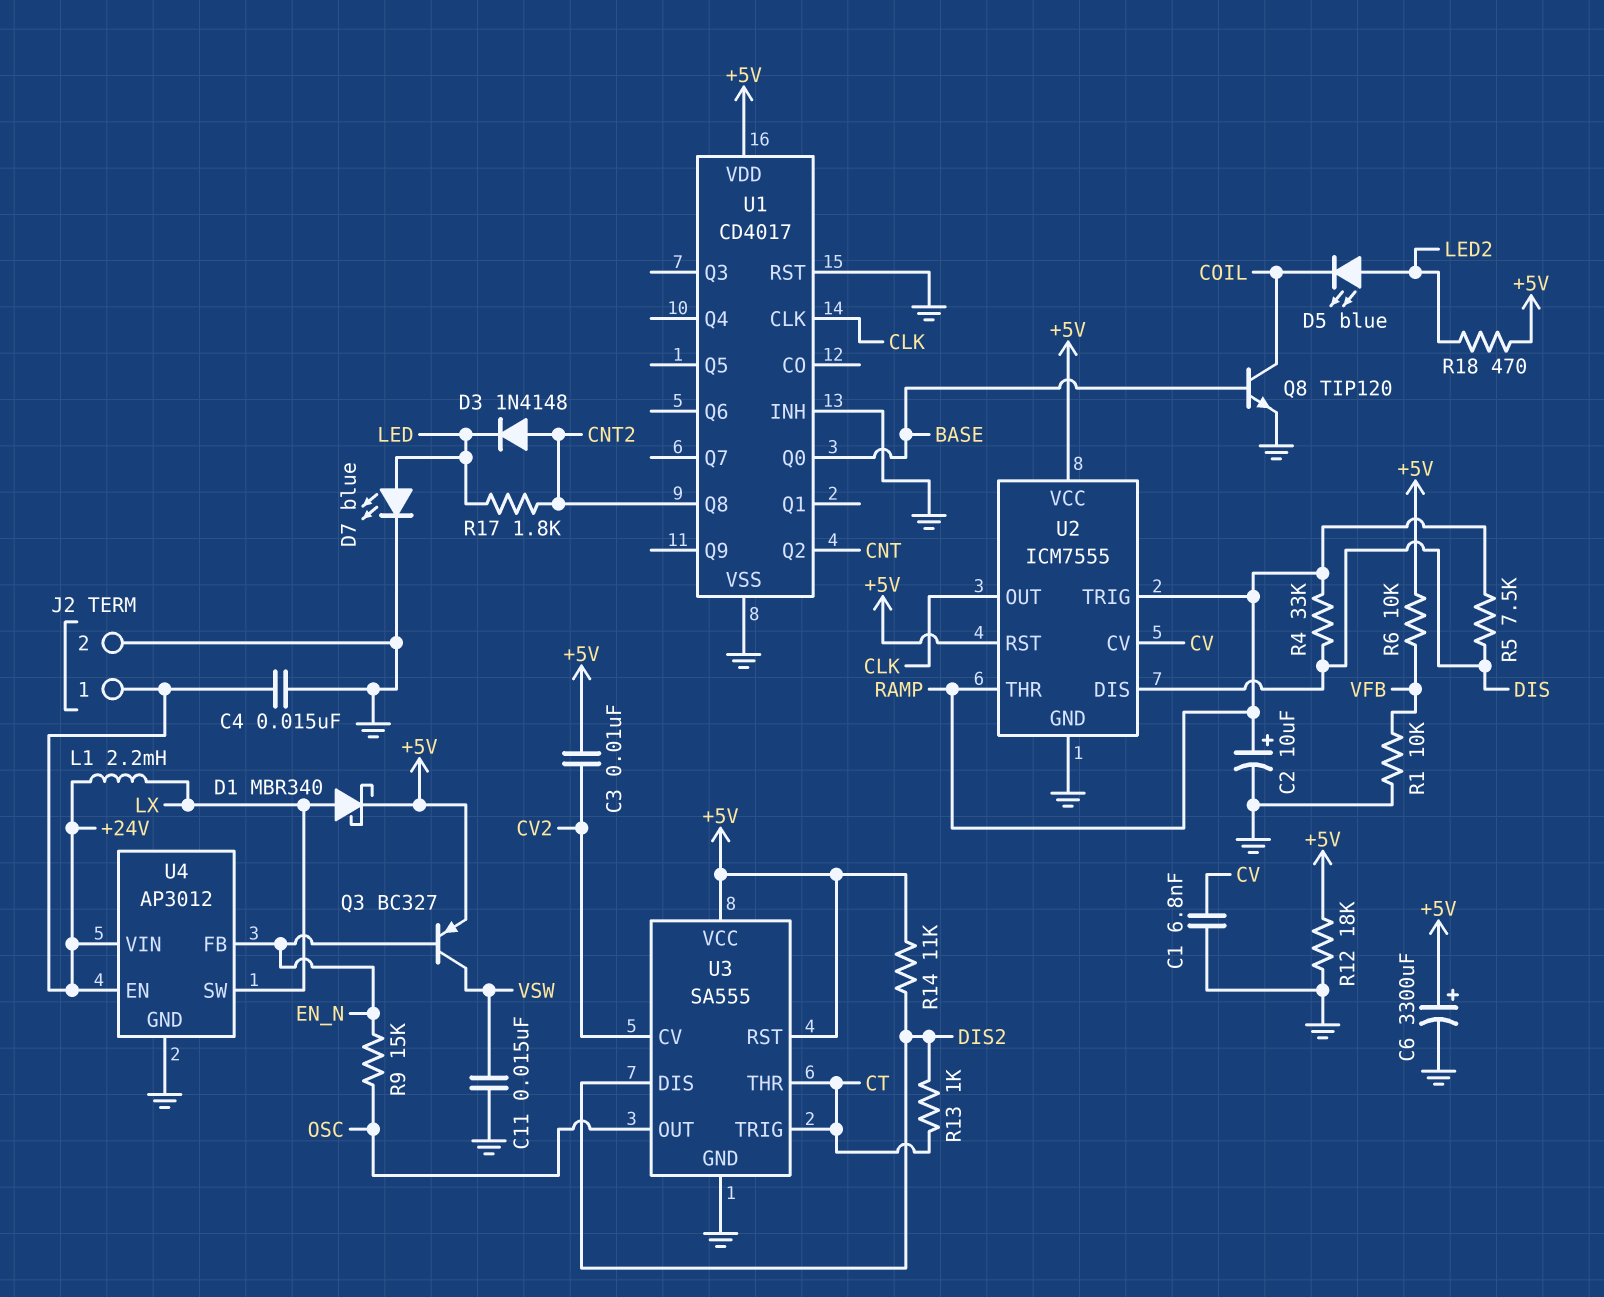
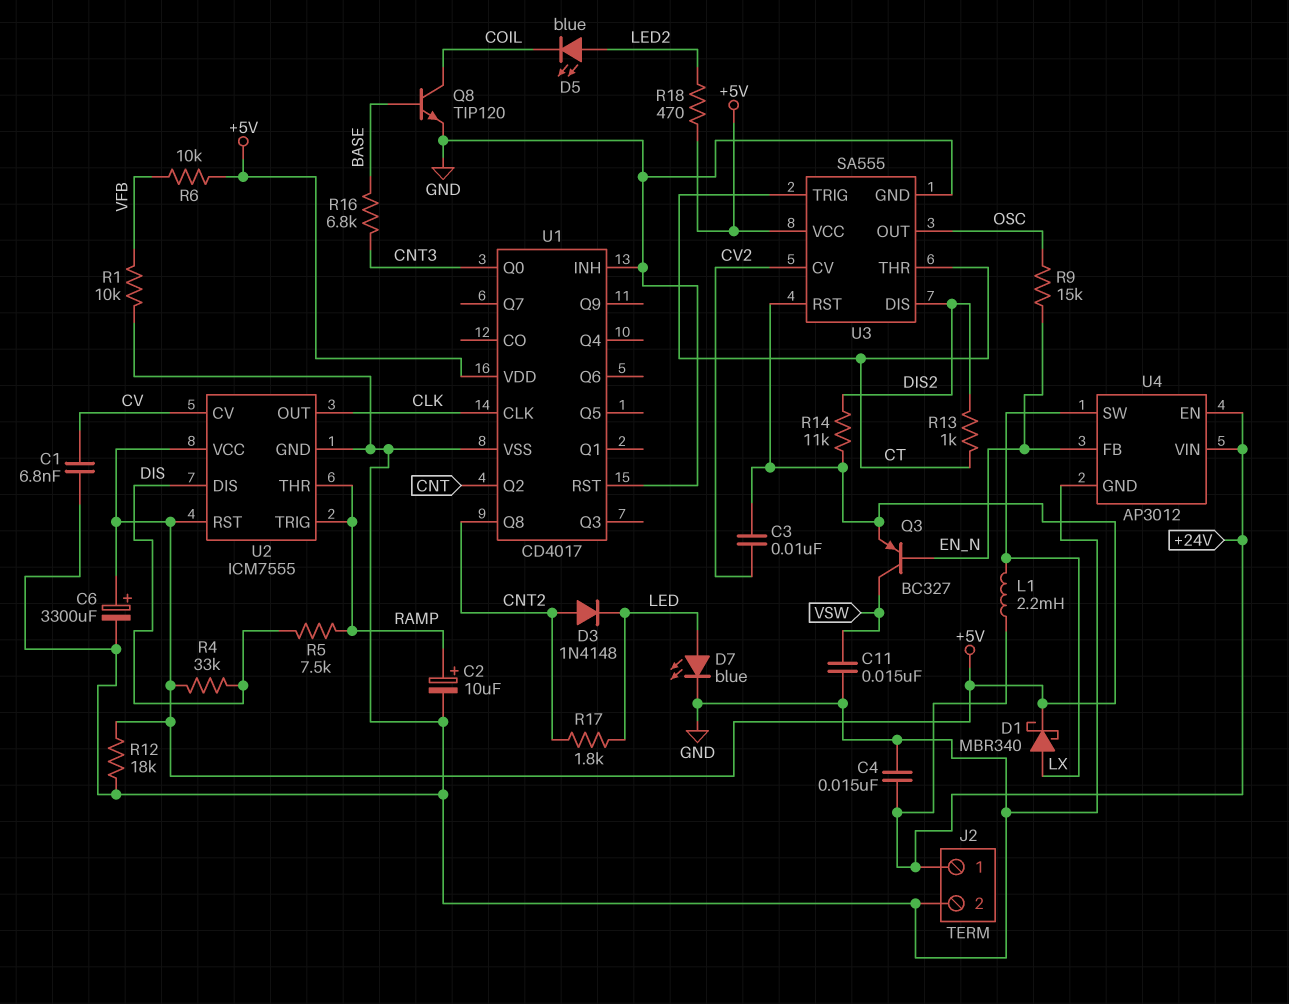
R4: 33k (DIS, RAMP) -> 33k (+5V, DIS)
R16: none -> 6.8k (BASE, CNT3)
U1 pin Q0: BASE -> CNT3

